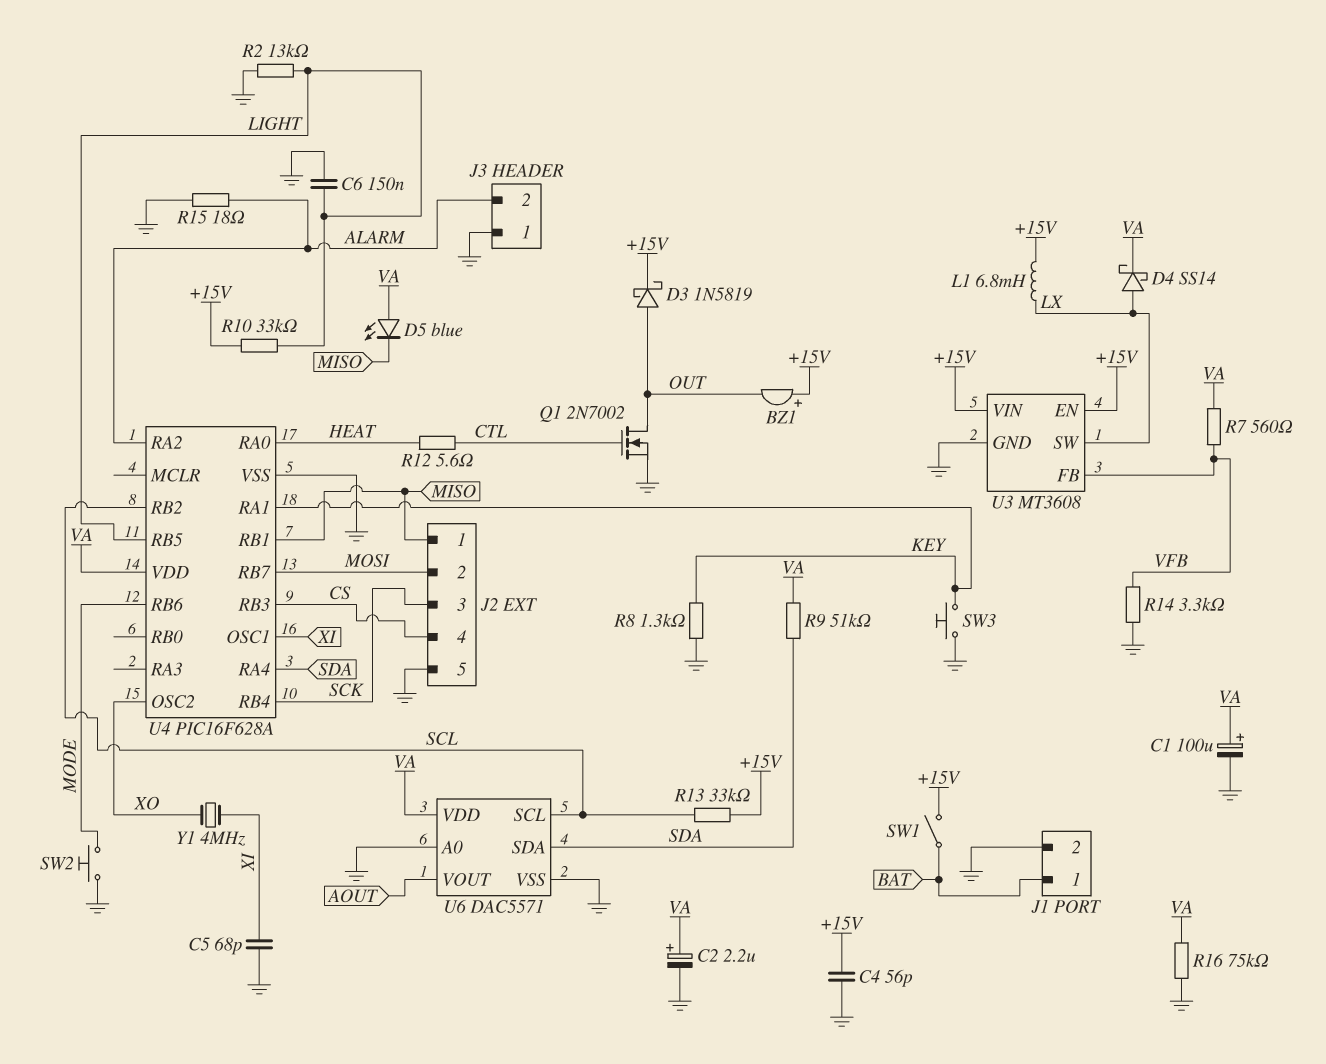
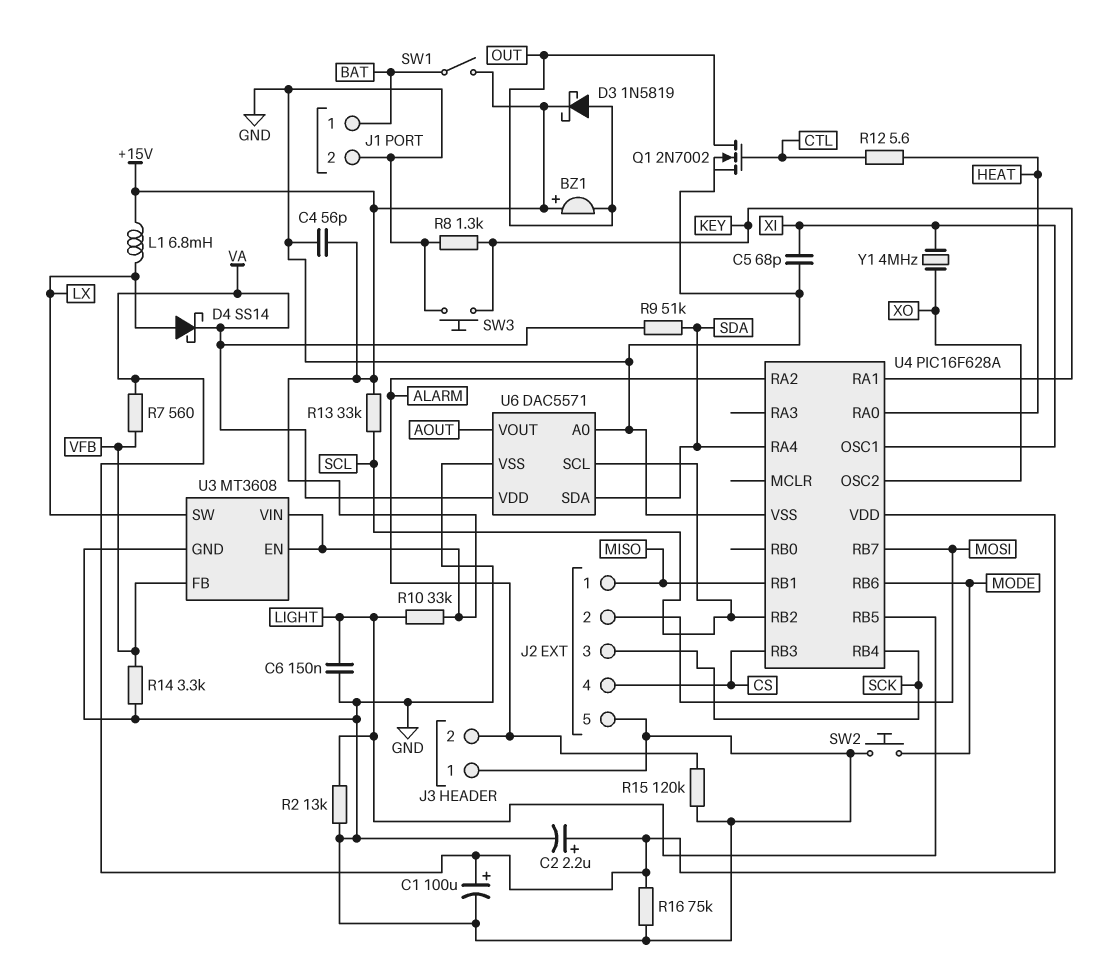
D5: LED blue (A VA, K MISO) -> none
R15: 18 (ALARM, GND) -> 120k (ALARM, GND)

